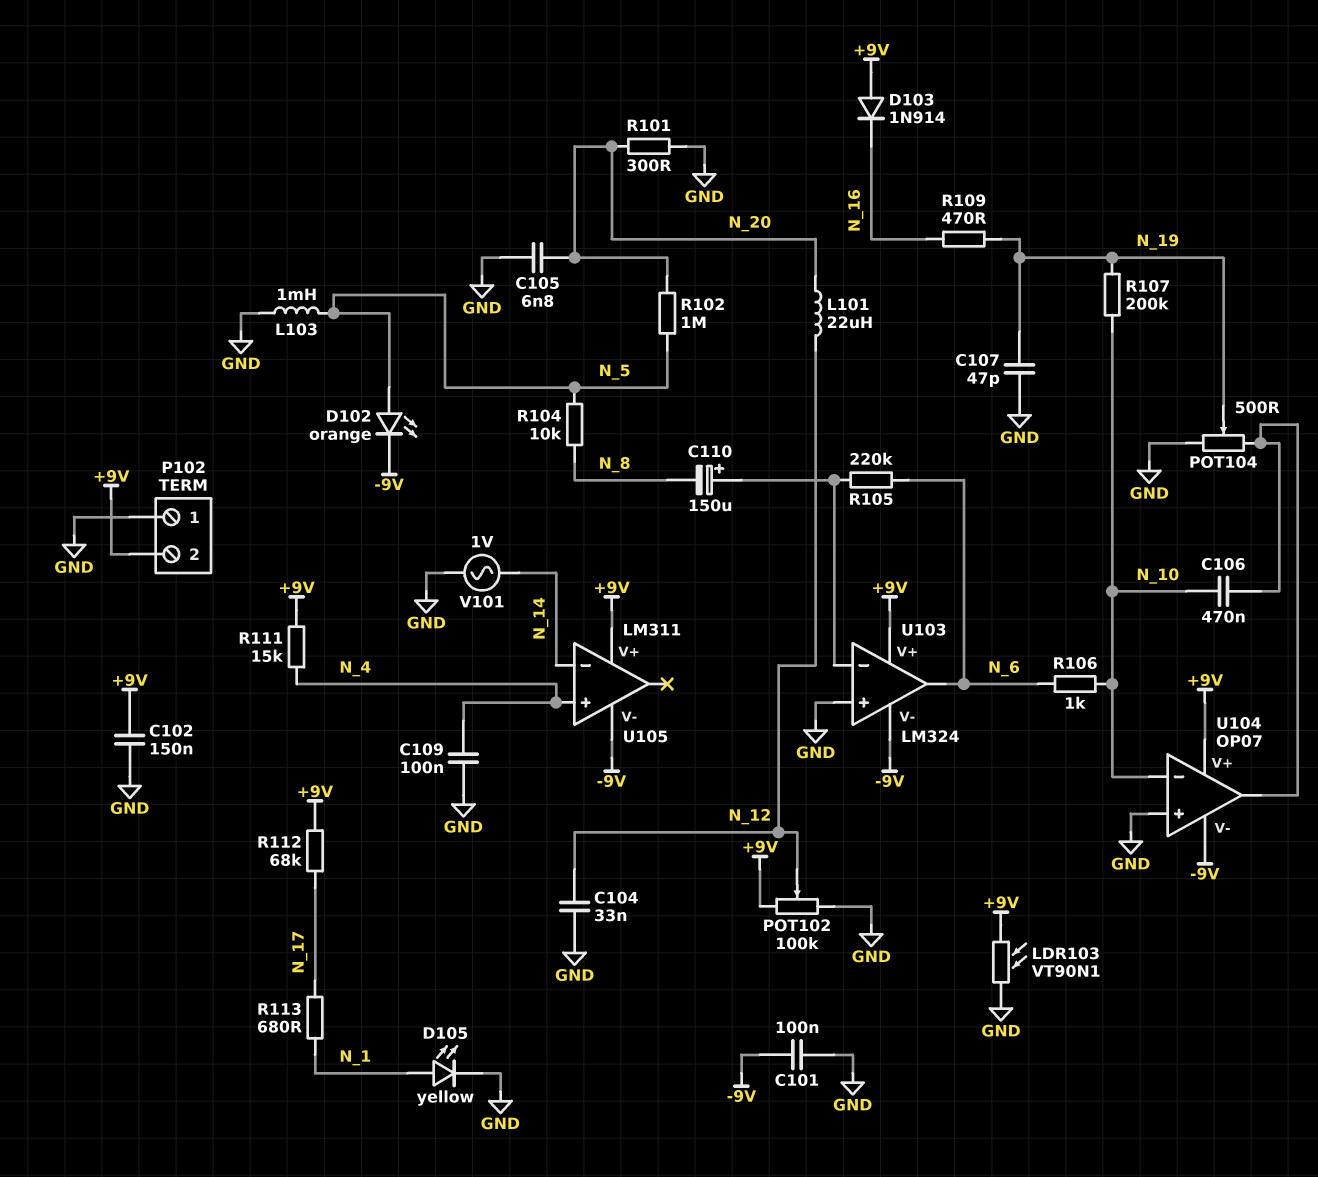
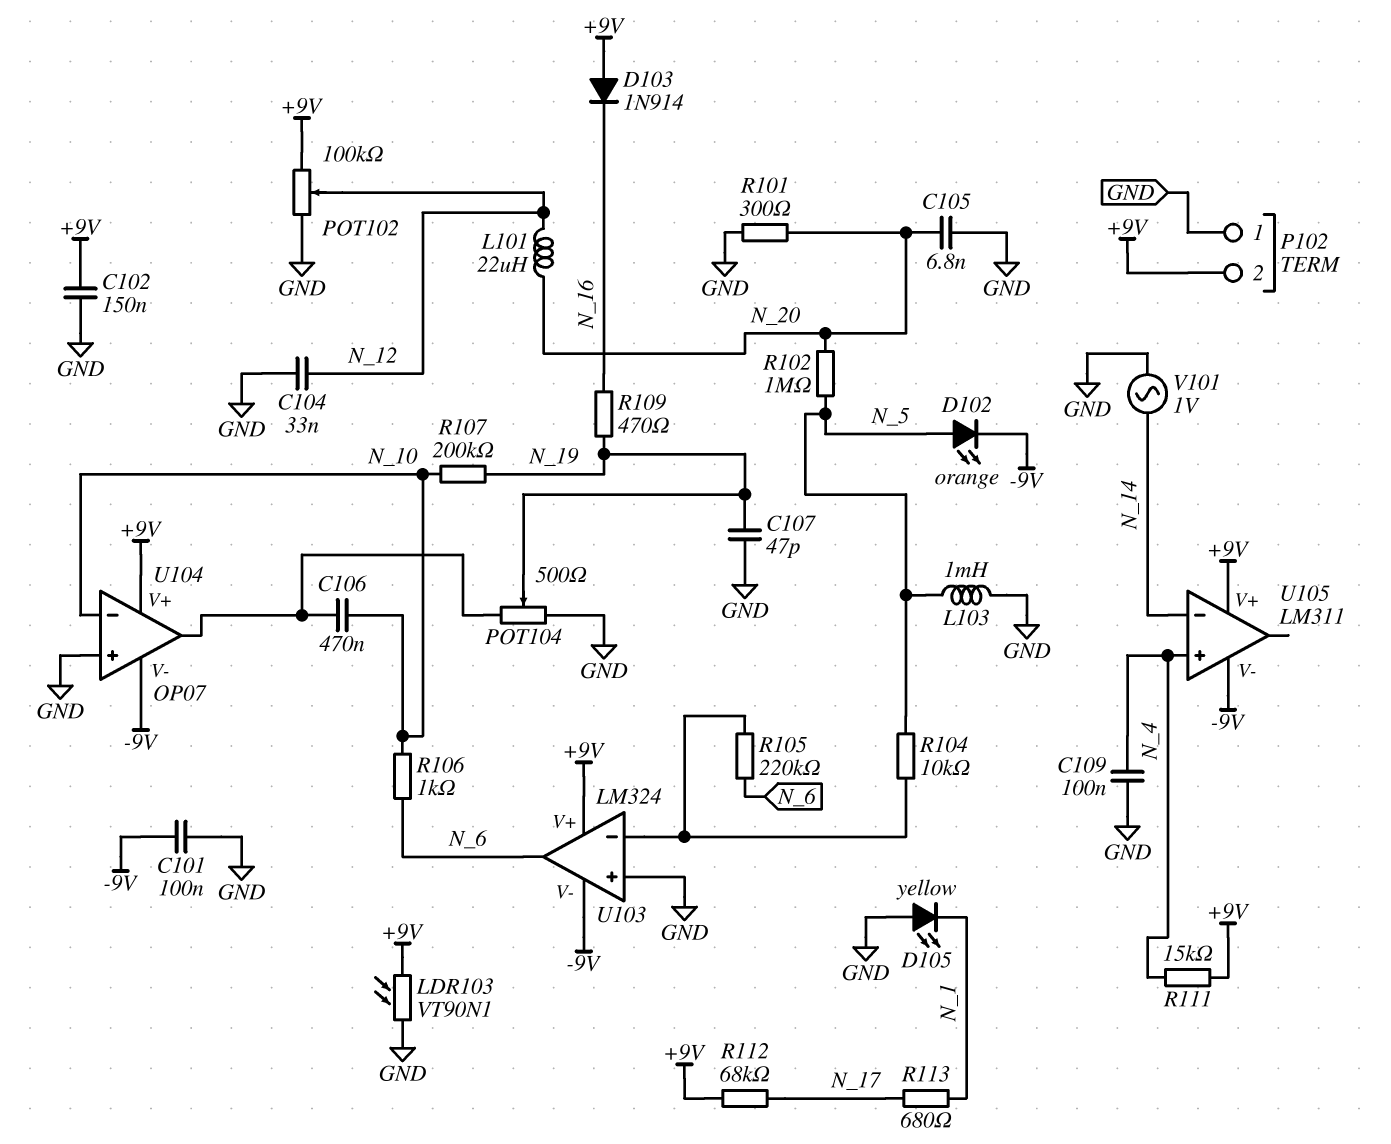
C110: 150uF (plus U103/in-, minus N_8) -> none
D105: LED yellow (A N_1, K GND) -> LED yellow (A GND, K N_1)
R104: 10k (N_5, N_8) -> 10k (N_5, U103/in-)

